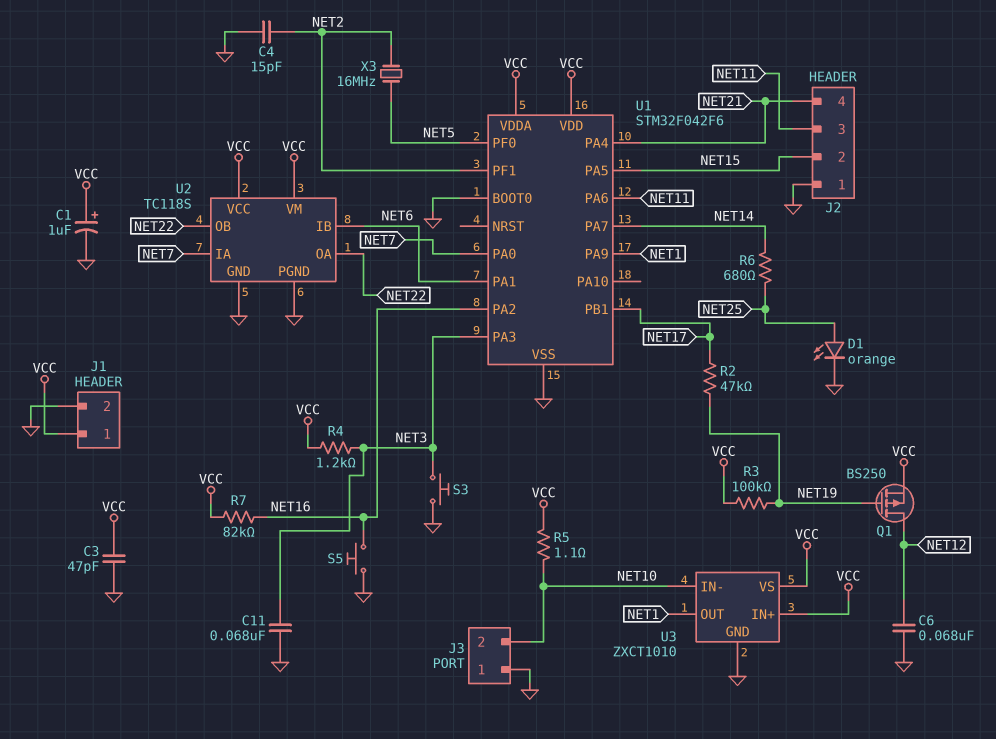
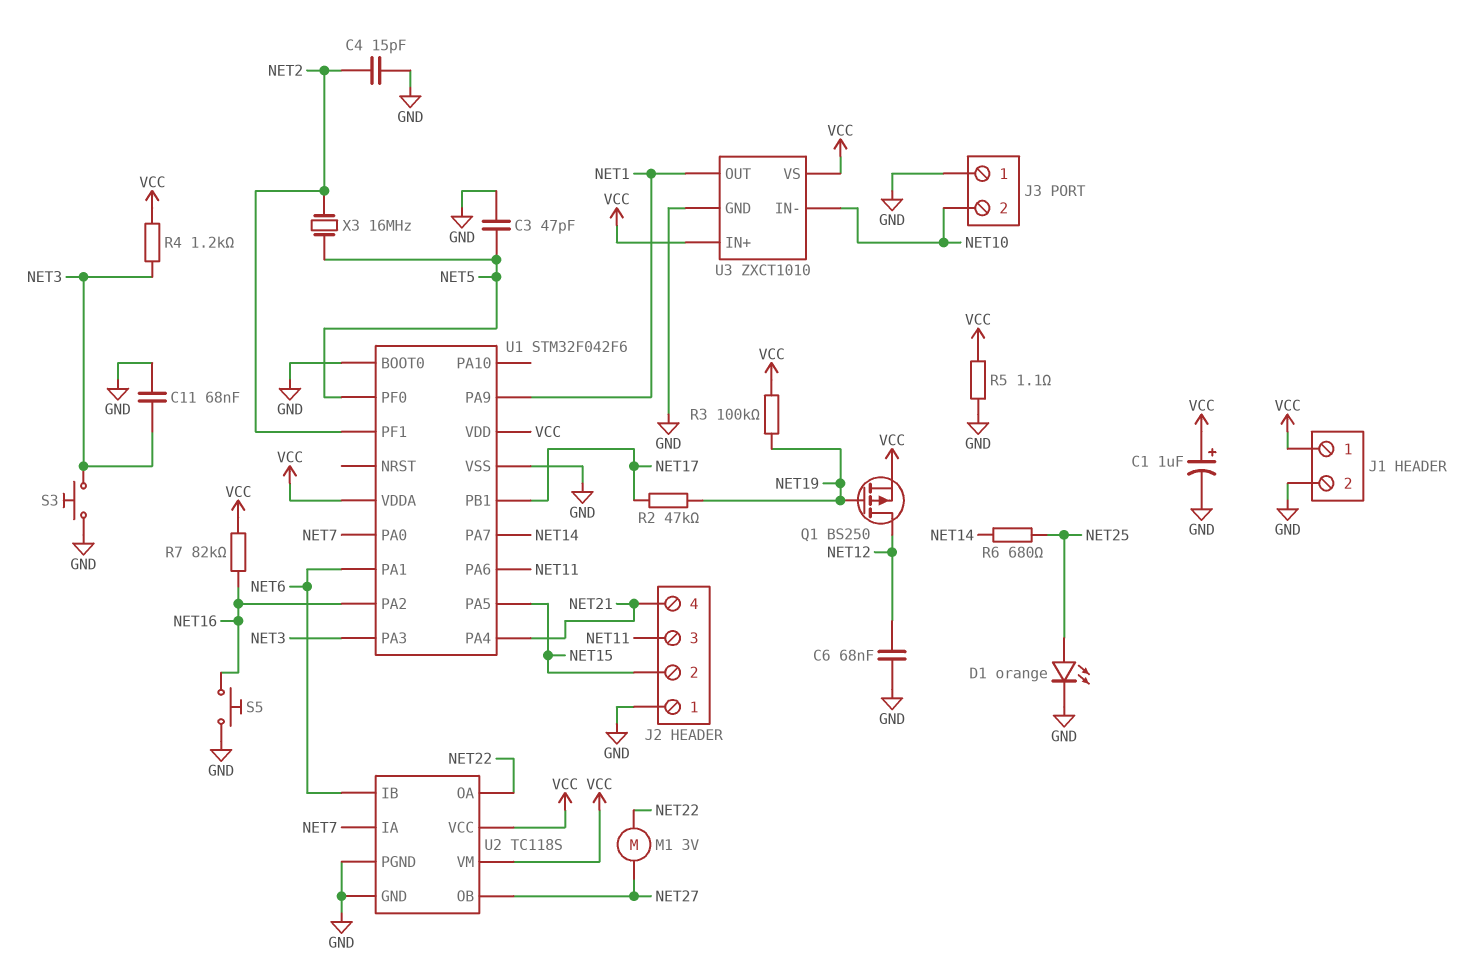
C3: 47pF (GND, VCC) -> 47pF (GND, NET5)
M1: none -> motor 3V (NET22, NET27)
R5: 1.1 (NET10, VCC) -> 1.1 (GND, VCC)
U2 pin OB: NET22 -> NET27

